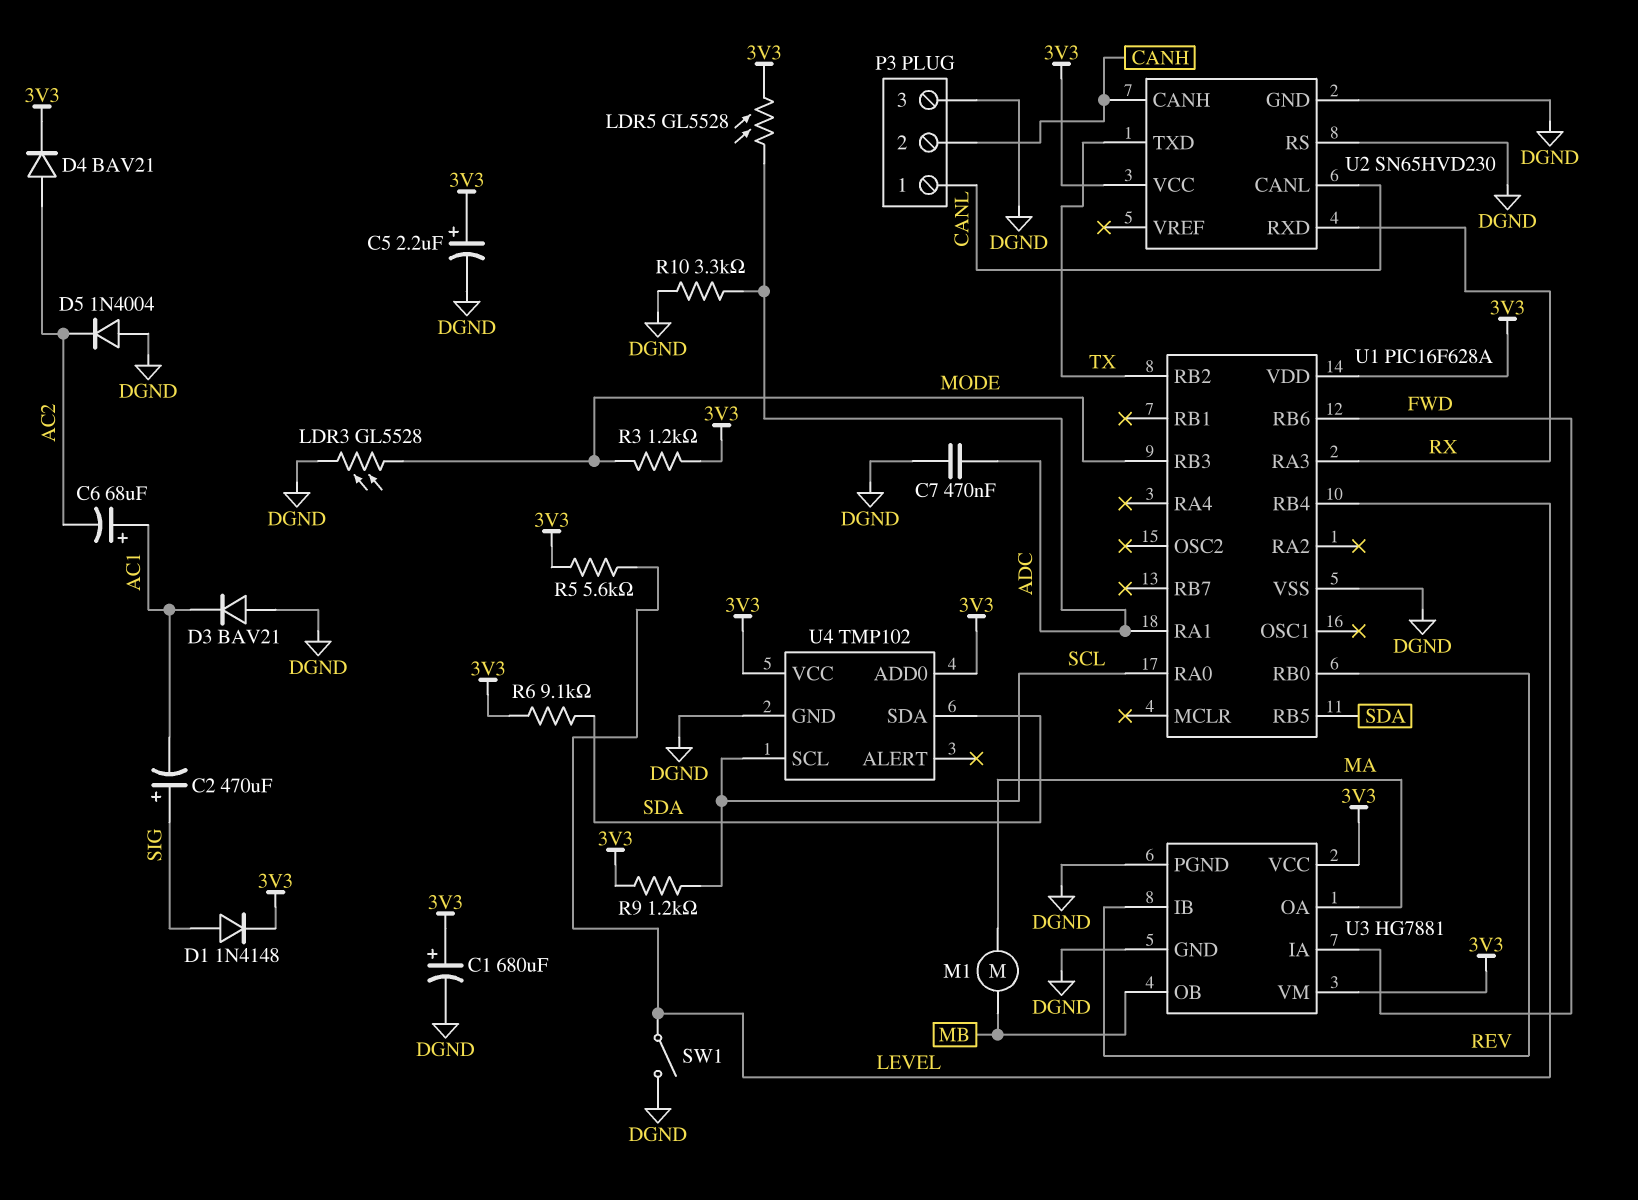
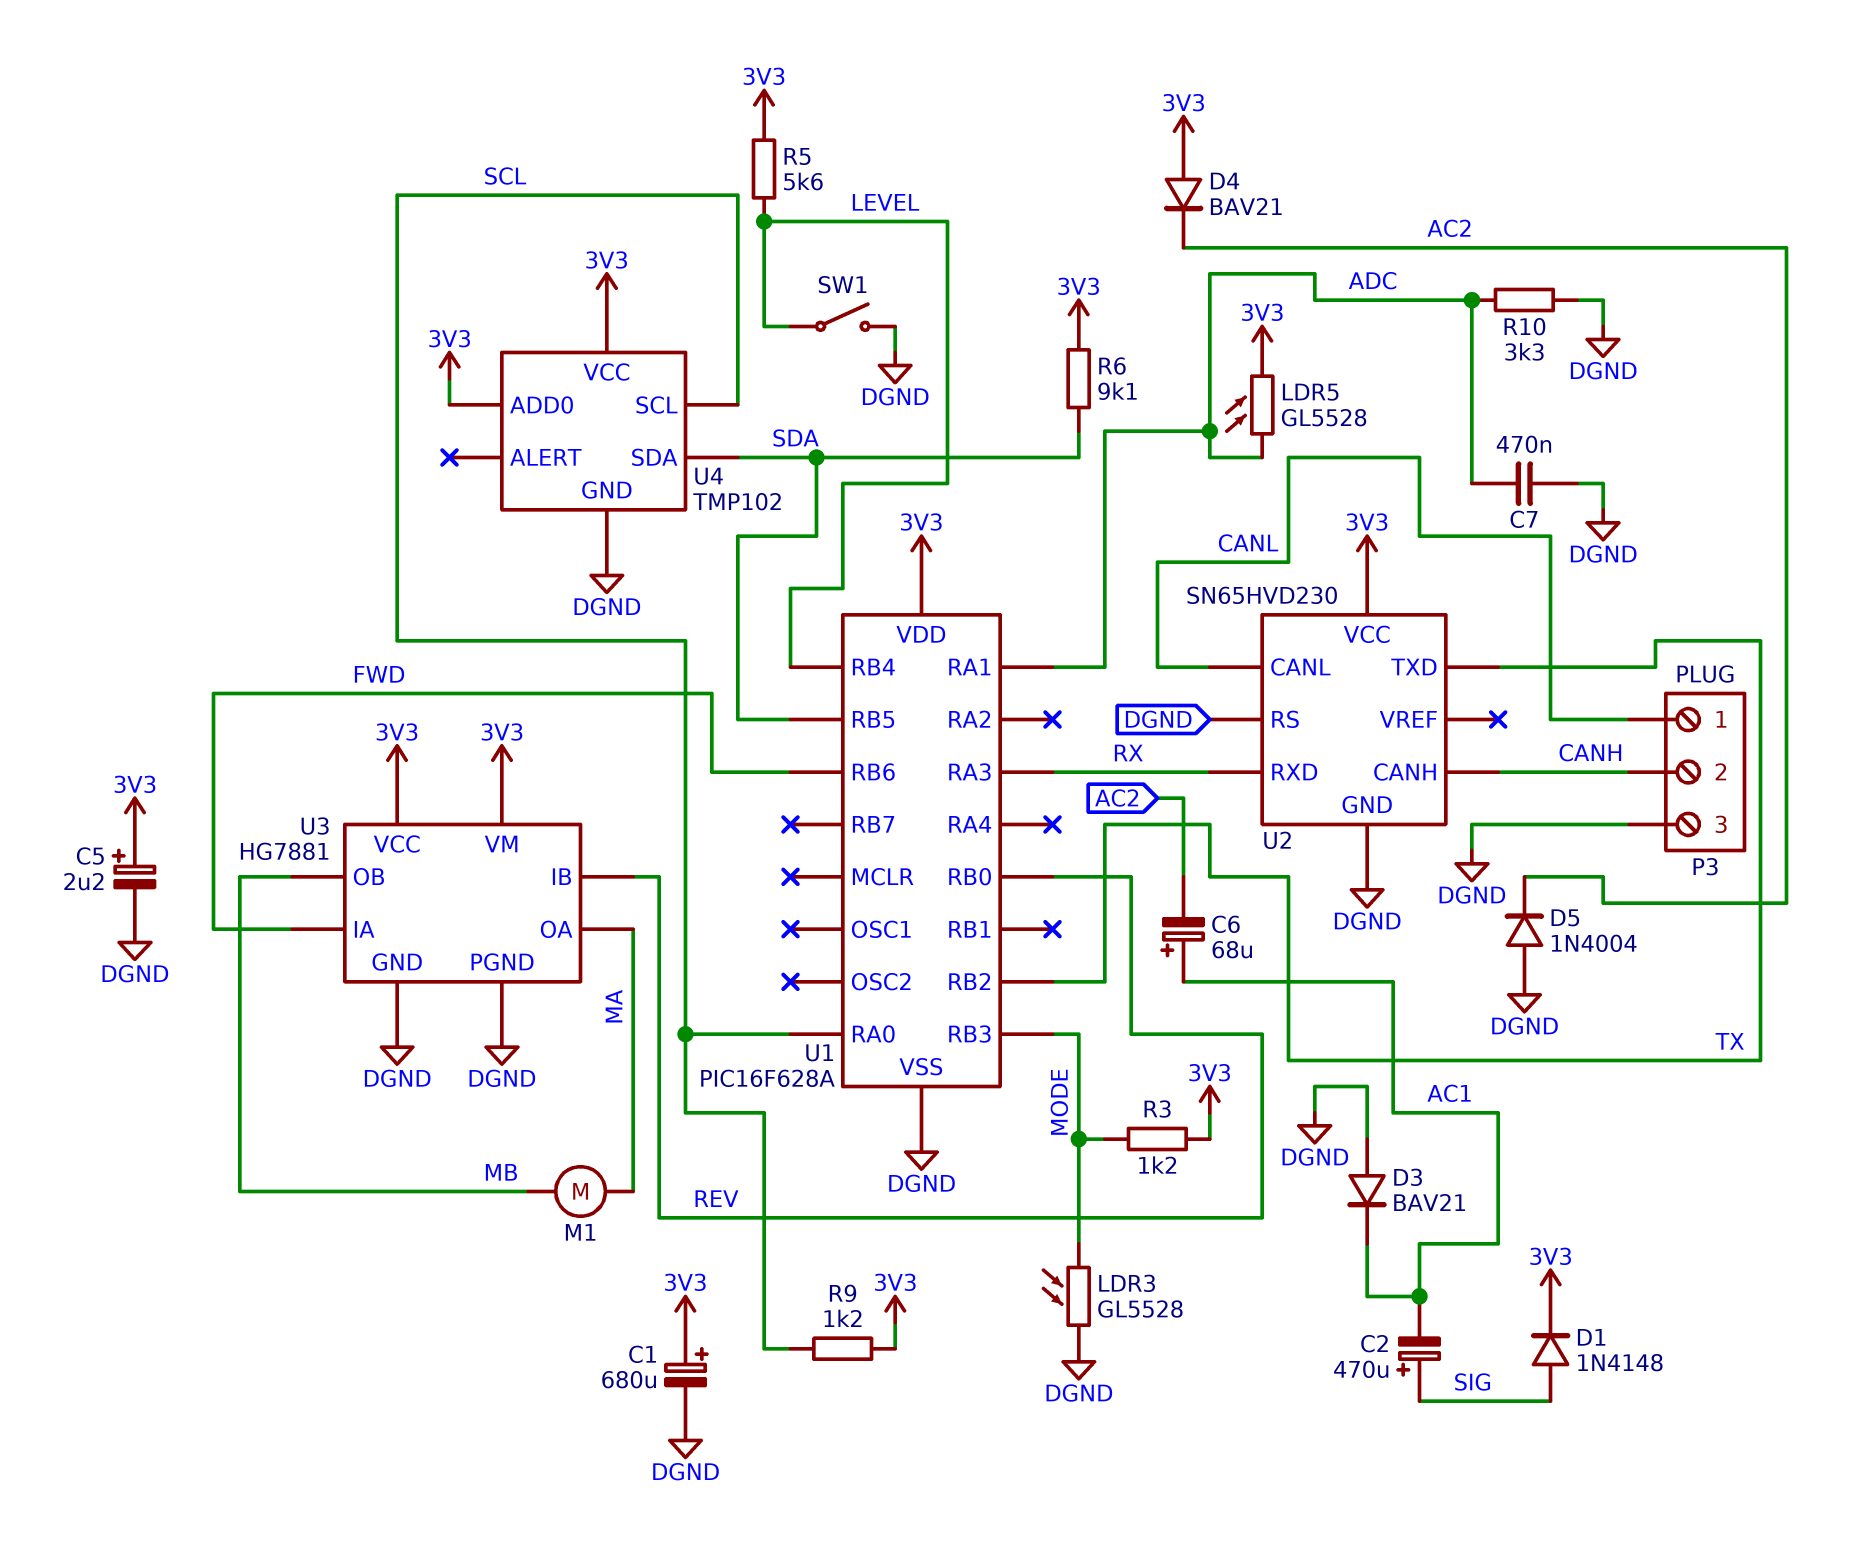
D4: diode BAV21 (A AC2, K 3V3) -> diode BAV21 (A 3V3, K AC2)

